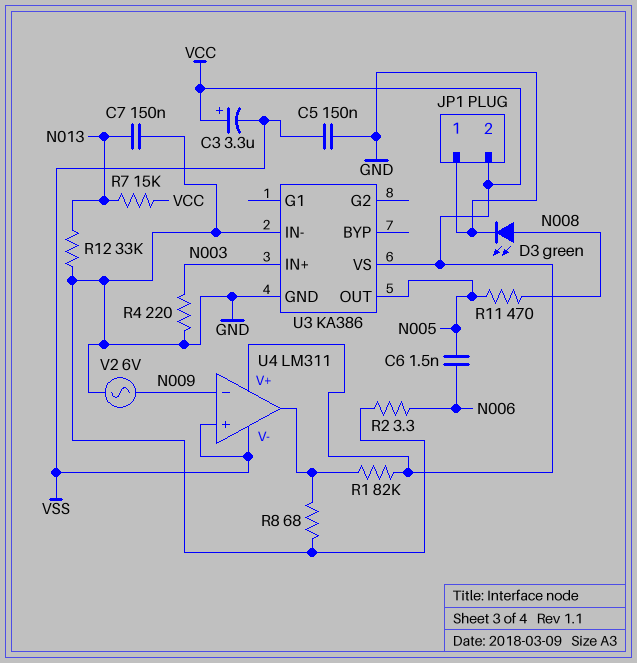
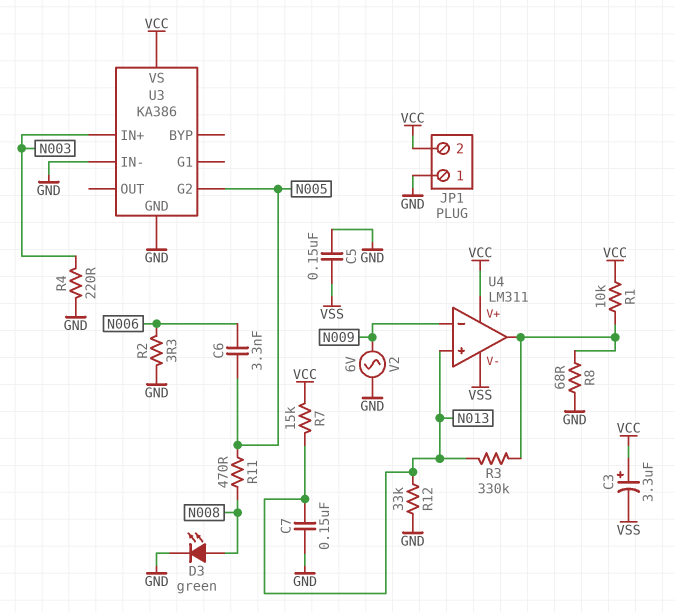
C6: 1.5nF (N005, N006) -> 3.3nF (N005, N006)
R1: 82k (U4/out, VCC) -> 10k (U4/out, VCC)
R3: none -> 330k (N013, U4/out)
U3 pin G2: none -> N005
U3 pin OUT: N005 -> none
U4 pin in+: VSS -> N013

